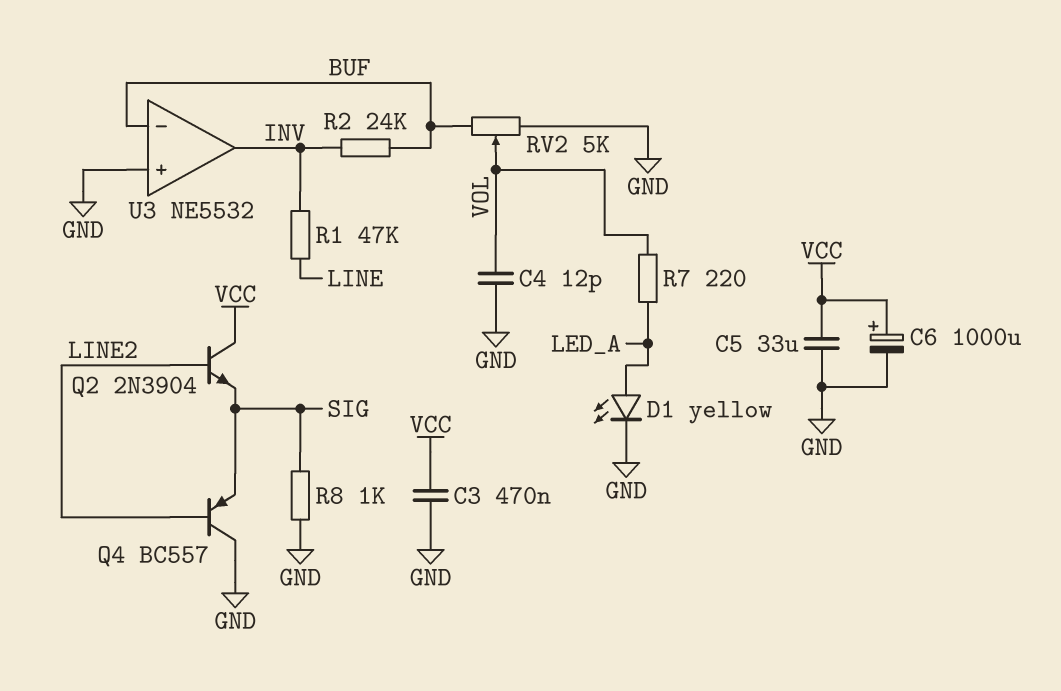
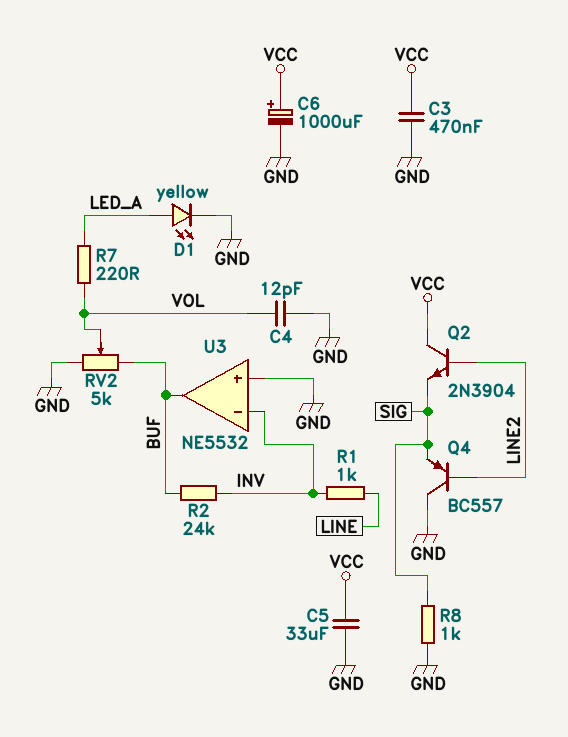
R1: 47k (INV, LINE) -> 1k (INV, LINE)
U3 pin in-: BUF -> INV
U3 pin out: INV -> BUF

